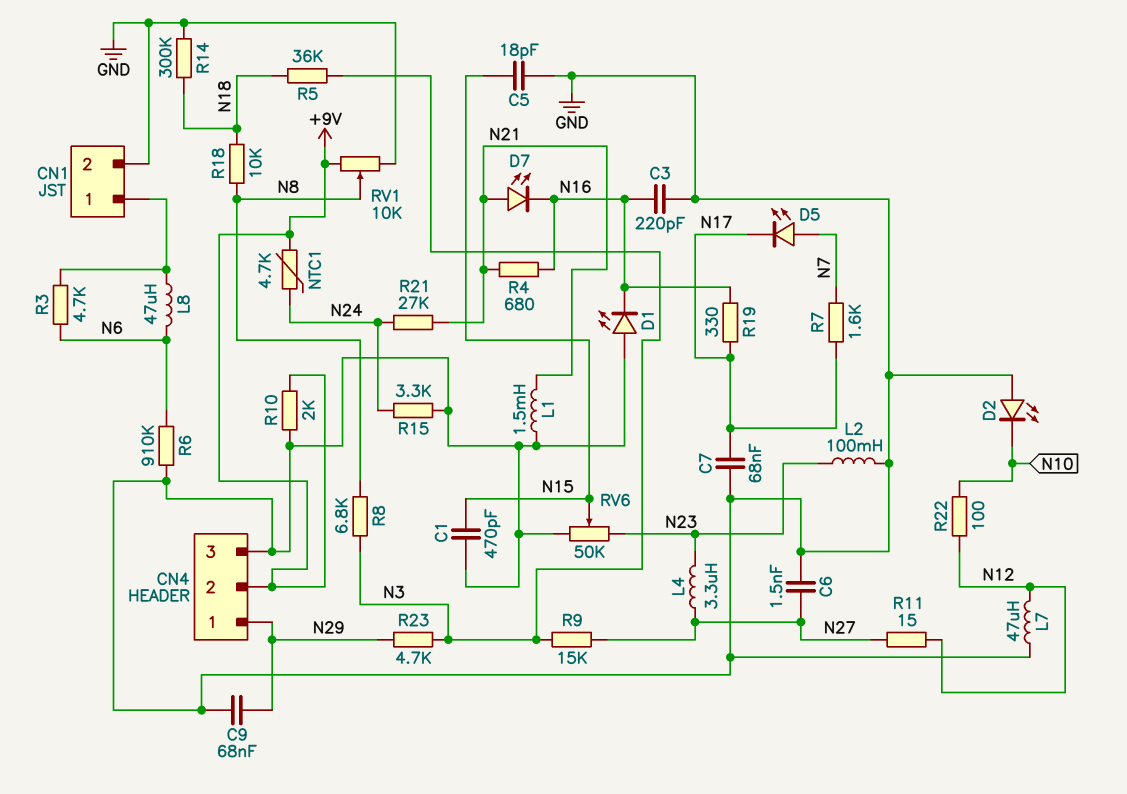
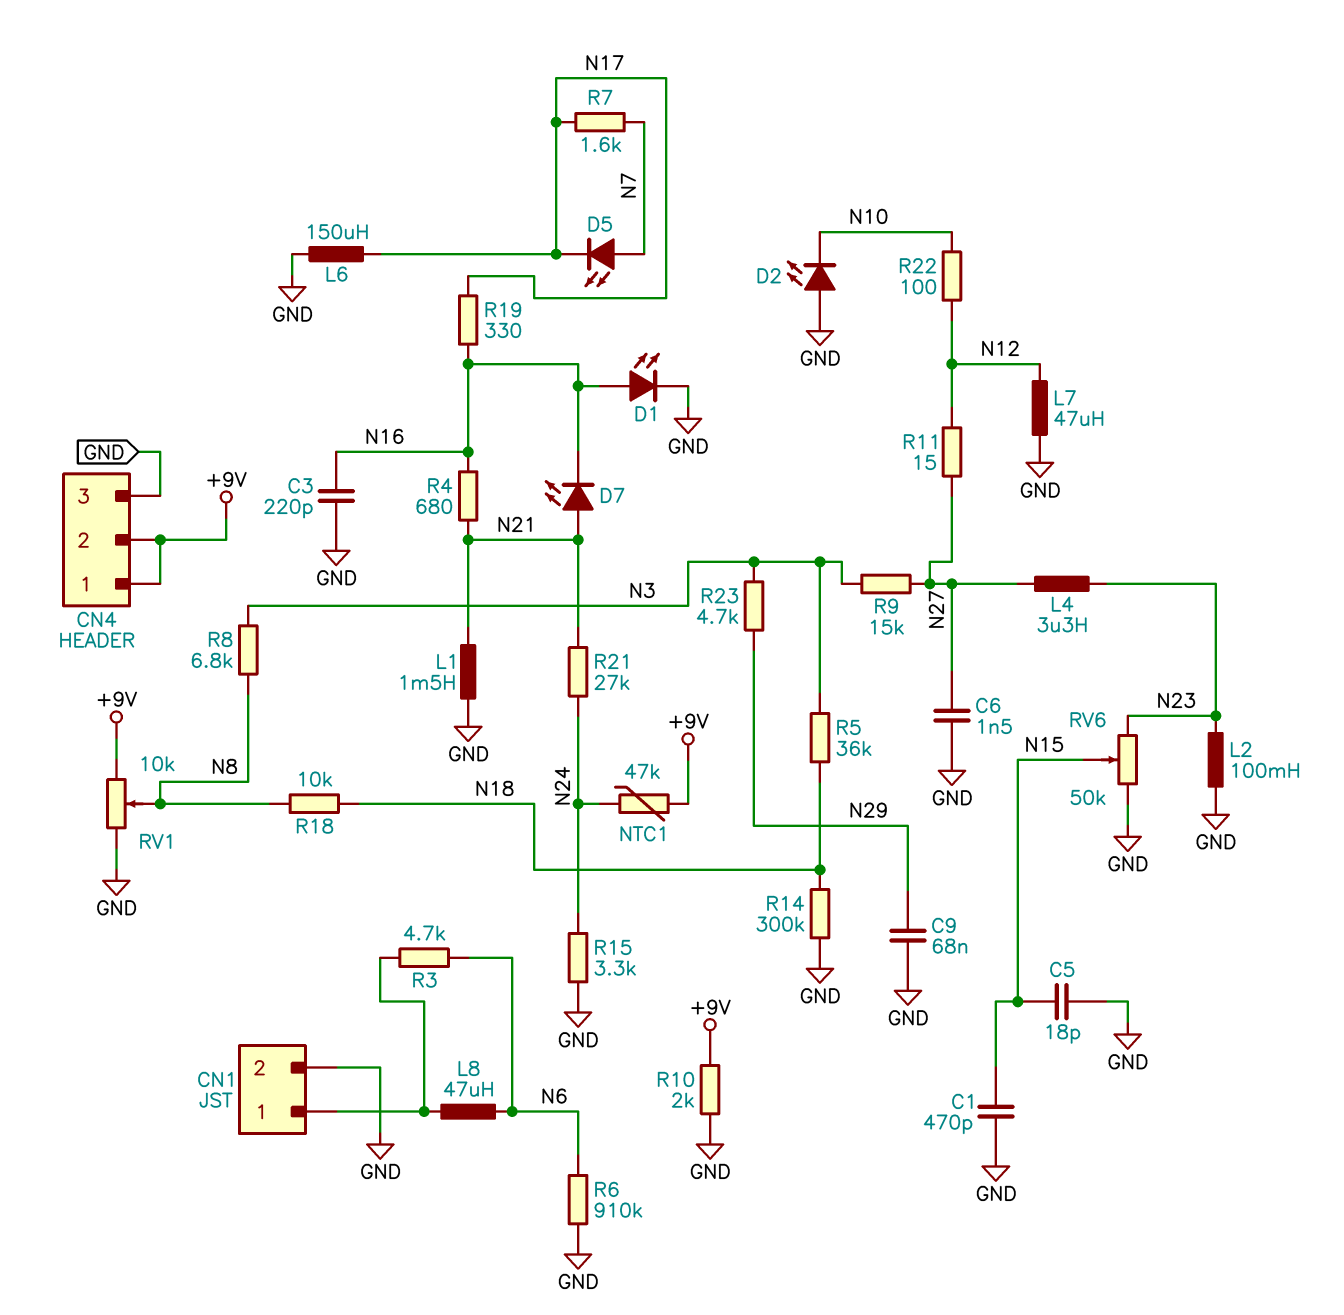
C7: 68nF (GND, N17) -> none
CN4 pin 1: N29 -> +9V
D1: LED (A GND, K N16) -> LED (A N16, K GND)
L6: none -> 150uH (GND, N17)
NTC1: 4.7k (+9V, N24) -> 47k (+9V, N24)

